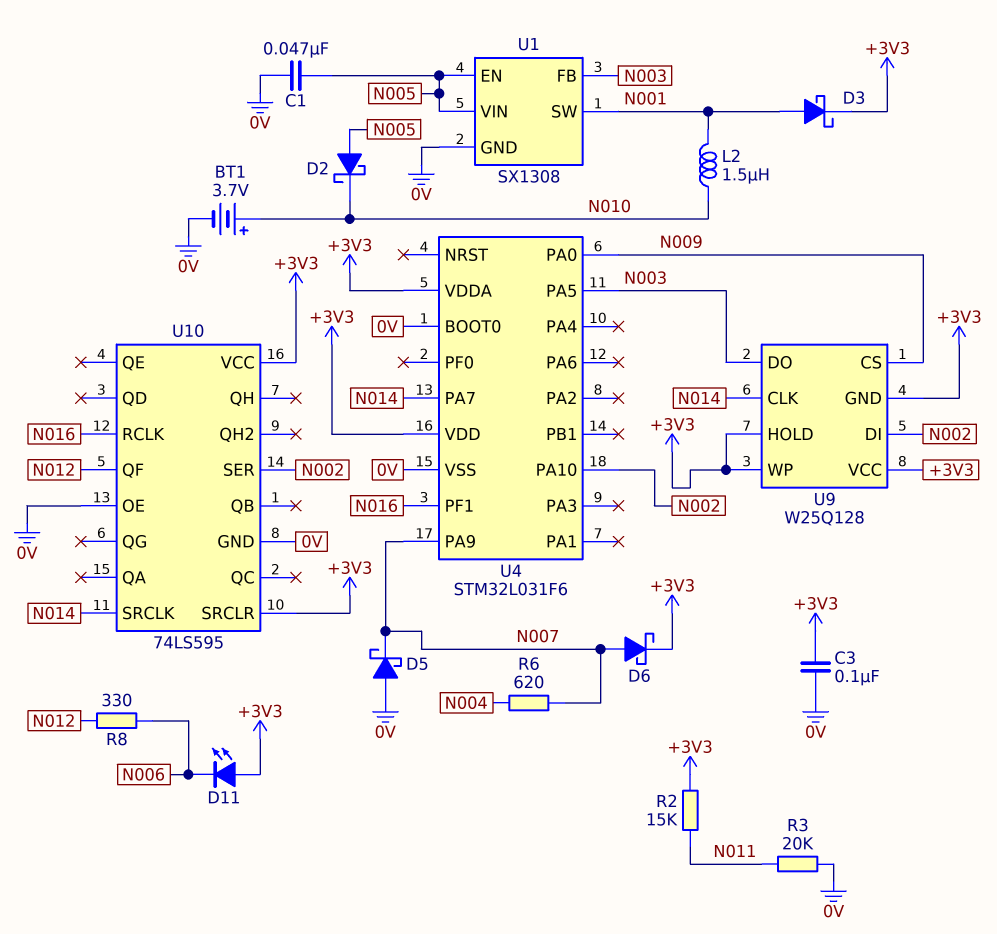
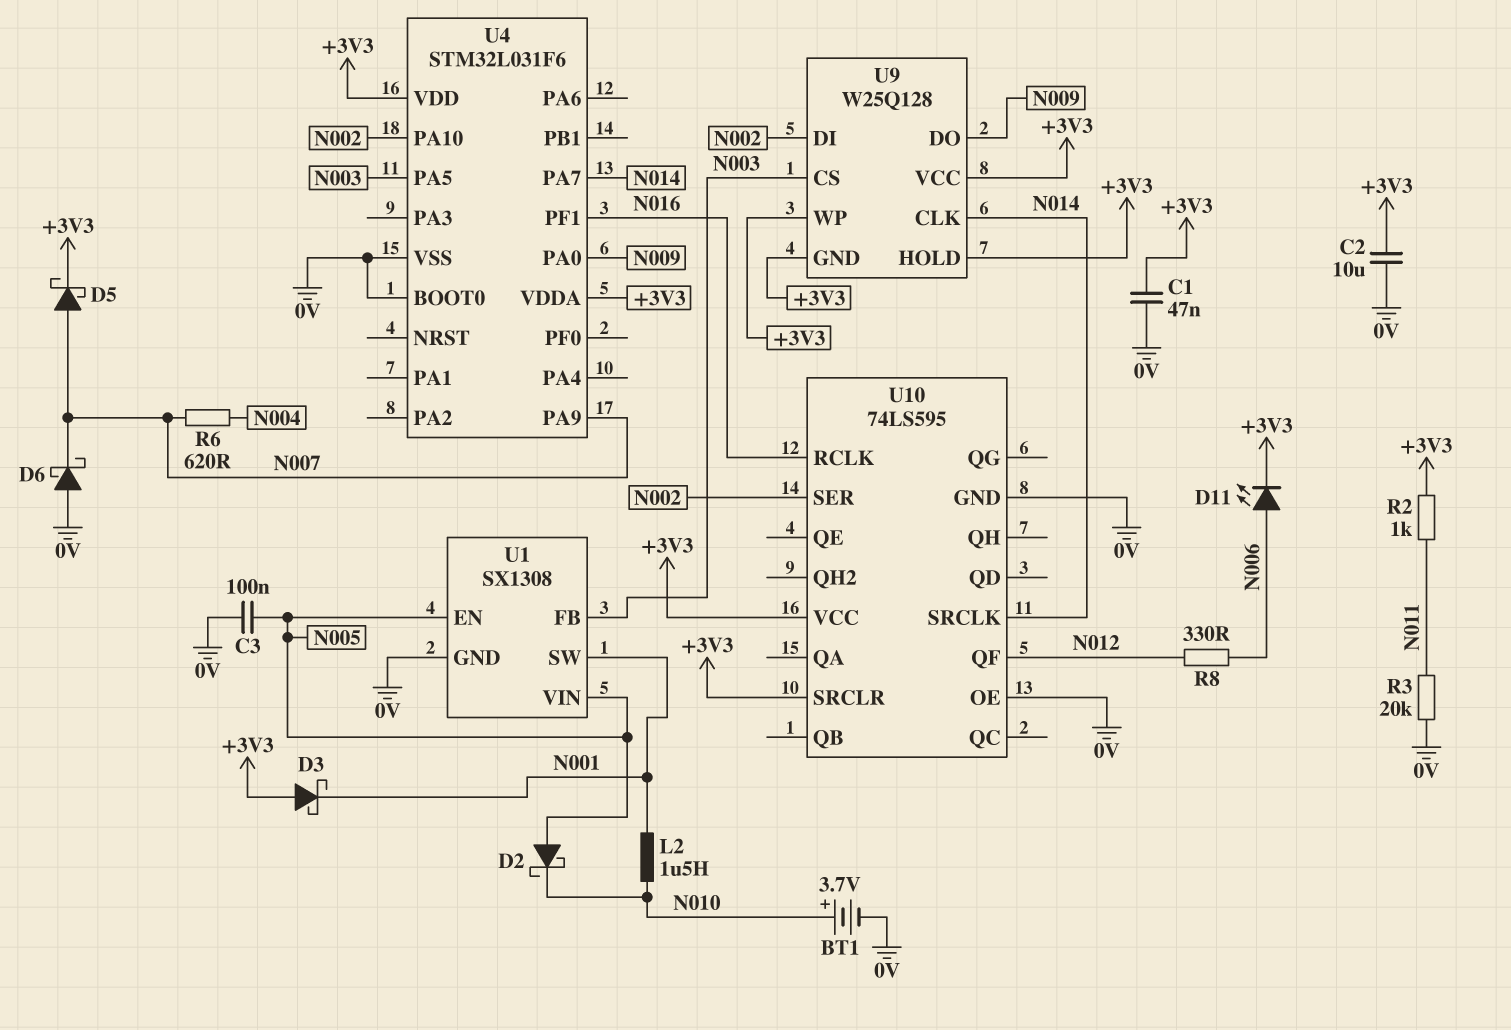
C1: 47nF (0V, N005) -> 47nF (+3V3, 0V)
C2: none -> 10uF (+3V3, 0V)
C3: 100nF (+3V3, 0V) -> 100nF (0V, N005)
D3: schottky (A N001, K +3V3) -> schottky (A +3V3, K N001)
D5: schottky (A 0V, K N007) -> schottky (A N007, K +3V3)
D6: schottky (A N007, K +3V3) -> schottky (A 0V, K N007)
D11: LED (A +3V3, K N006) -> LED (A N006, K +3V3)
R2: 15k (+3V3, N011) -> 1k (+3V3, N011)
U9 pin CS: N009 -> N003
U9 pin DO: N003 -> N009

